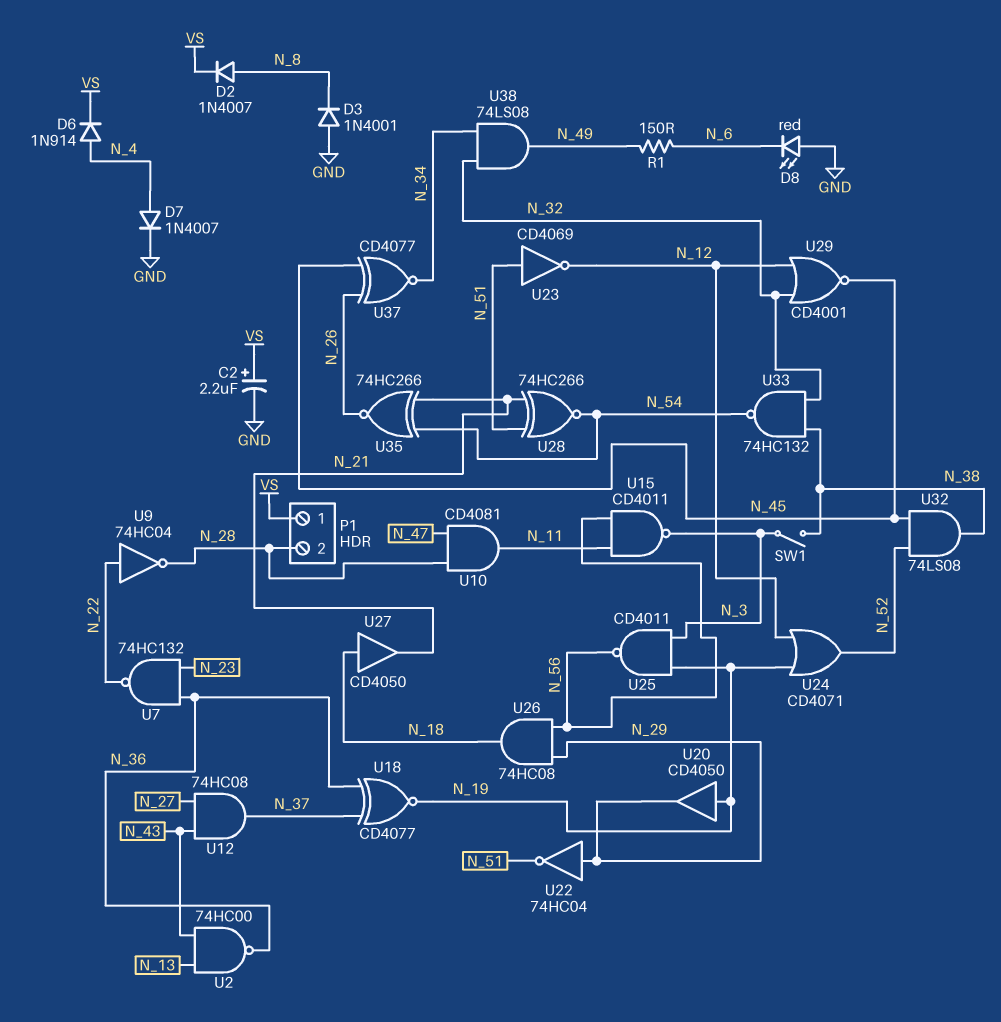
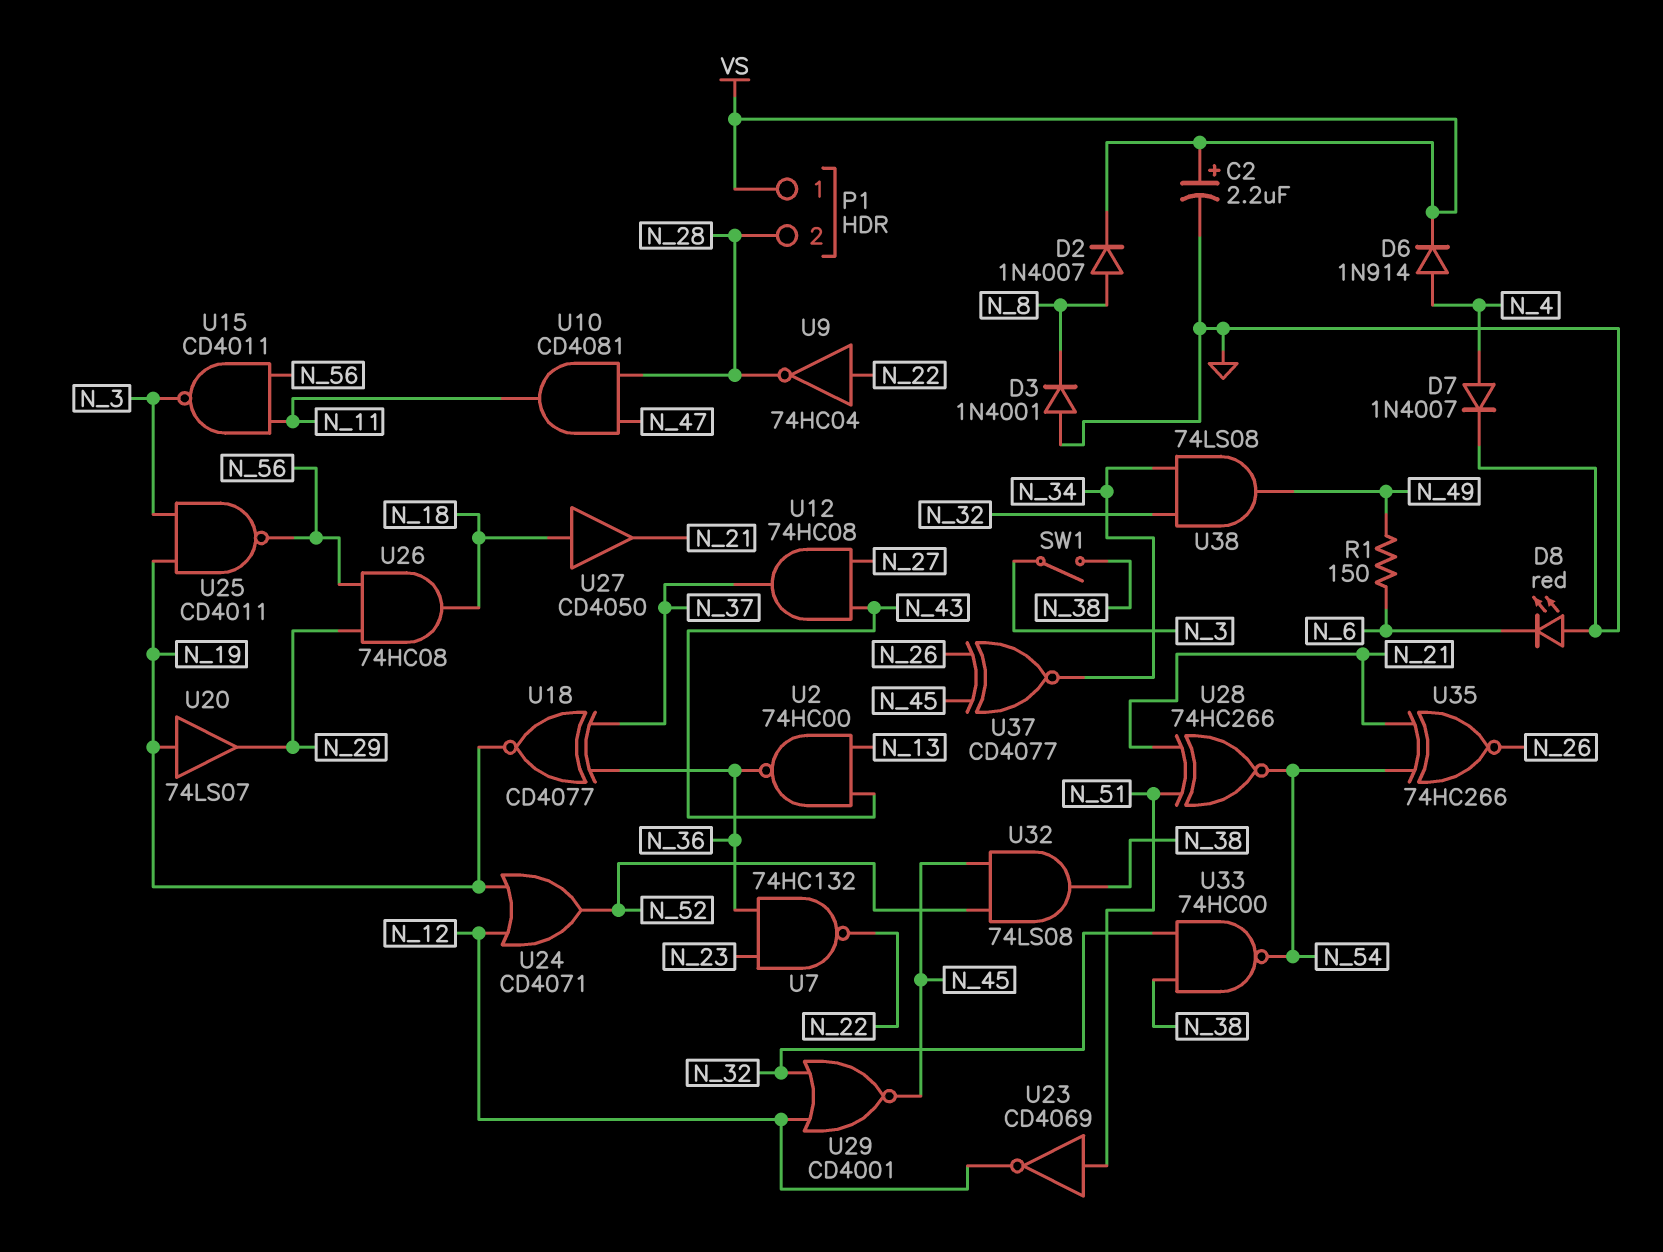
U20: buffer CD4050 (in N_19, out N_29) -> buffer 74LS07 (in N_19, out N_29)
U22: NOT 74HC04 (in N_29, out N_51) -> none
U33: NAND 74HC132 (in N_32, in N_38, out N_54) -> NAND 74HC00 (in N_32, in N_38, out N_54)

